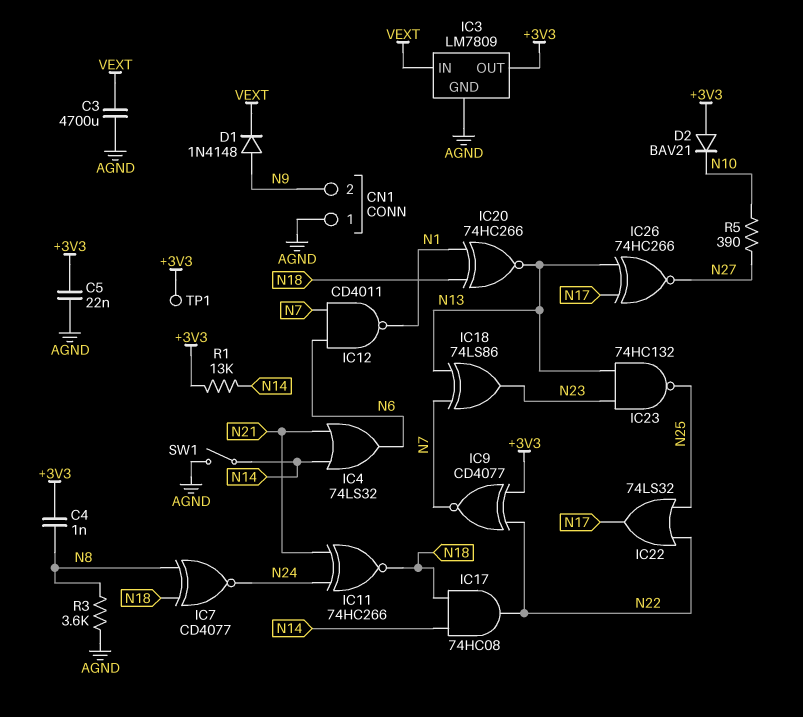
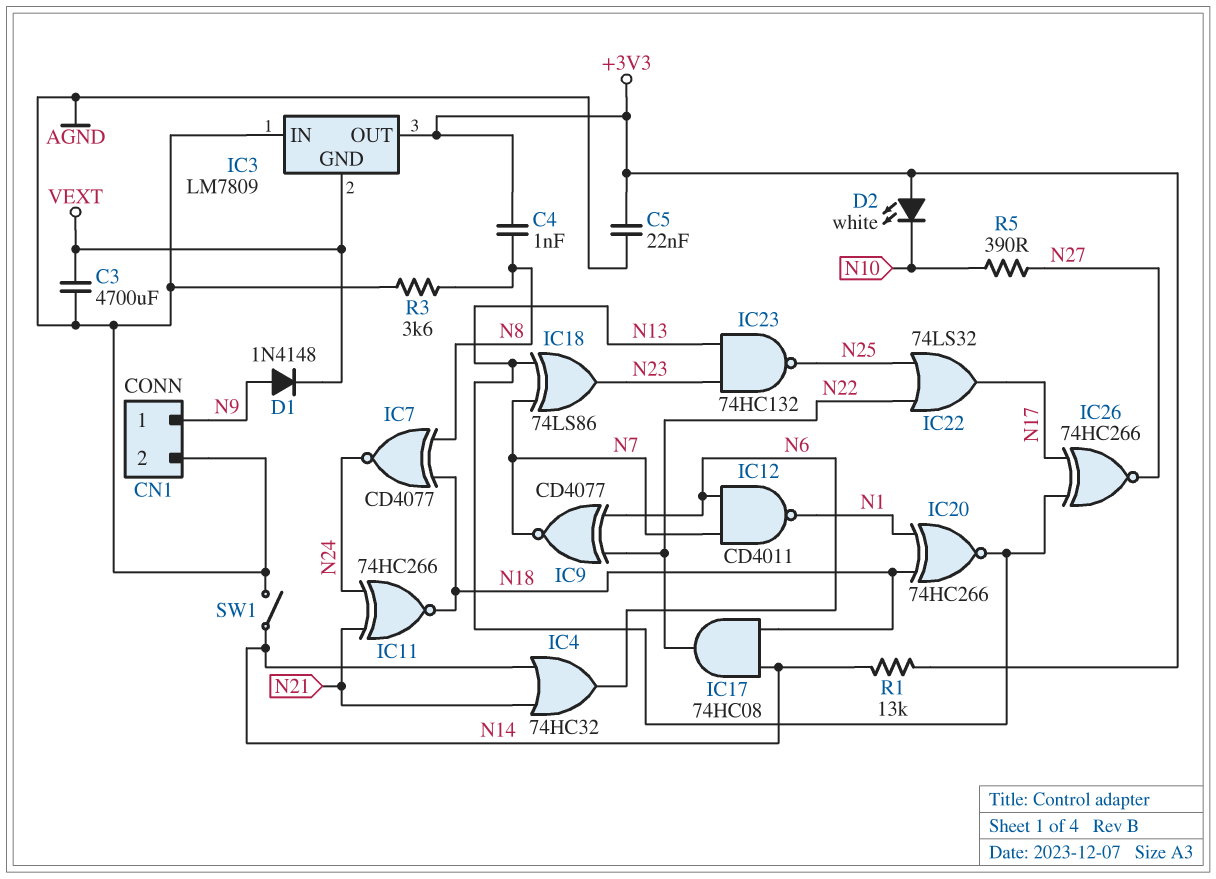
CN1 pin 1: AGND -> N9
CN1 pin 2: N9 -> AGND
D2: diode BAV21 (A +3V3, K N10) -> LED white (A +3V3, K N10)
IC3 pin GND: AGND -> VEXT
IC3 pin IN: VEXT -> AGND
IC4: OR 74LS32 (in N14, in N21, out N6) -> OR 74HC32 (in N14, in N21, out N6)
IC9: XNOR CD4077 (in +3V3, in N22, out N7) -> XNOR CD4077 (in N6, in N22, out N7)
TP1: test point (+3V3) -> none

